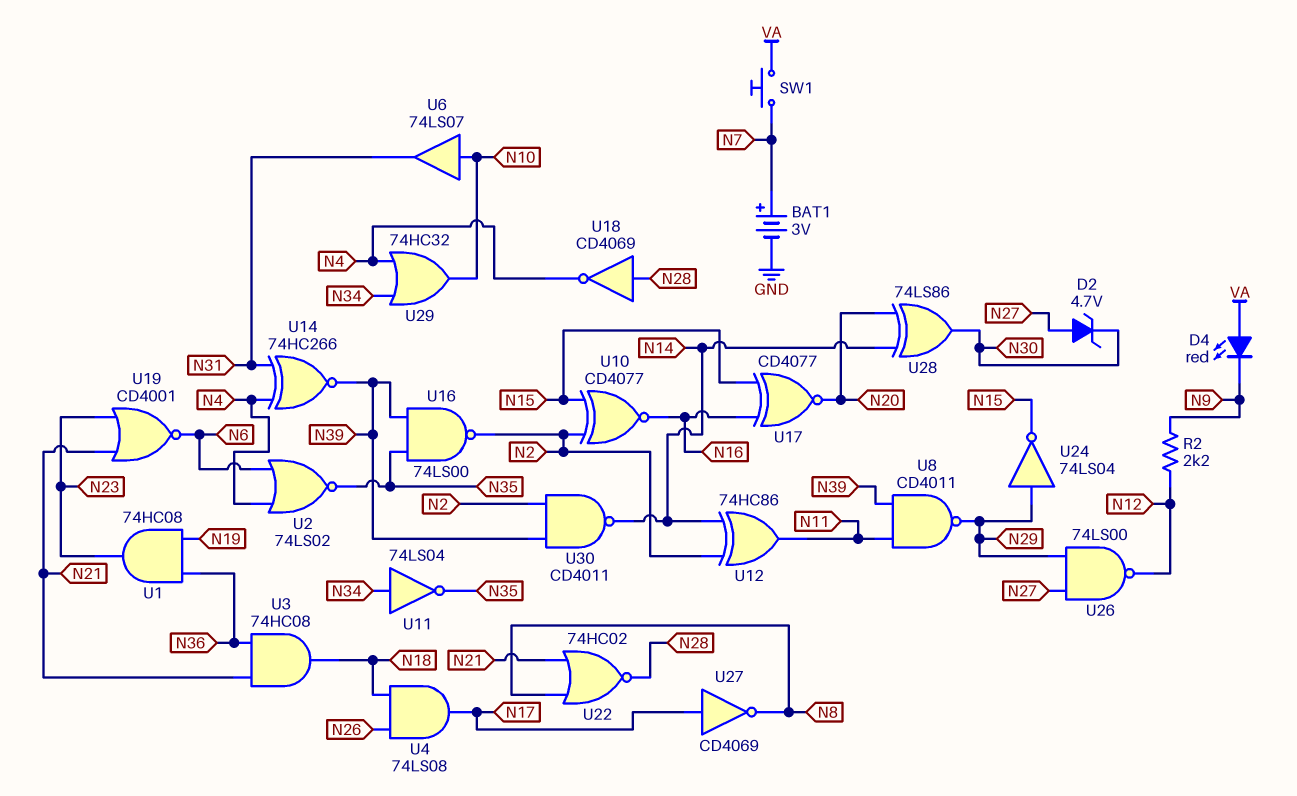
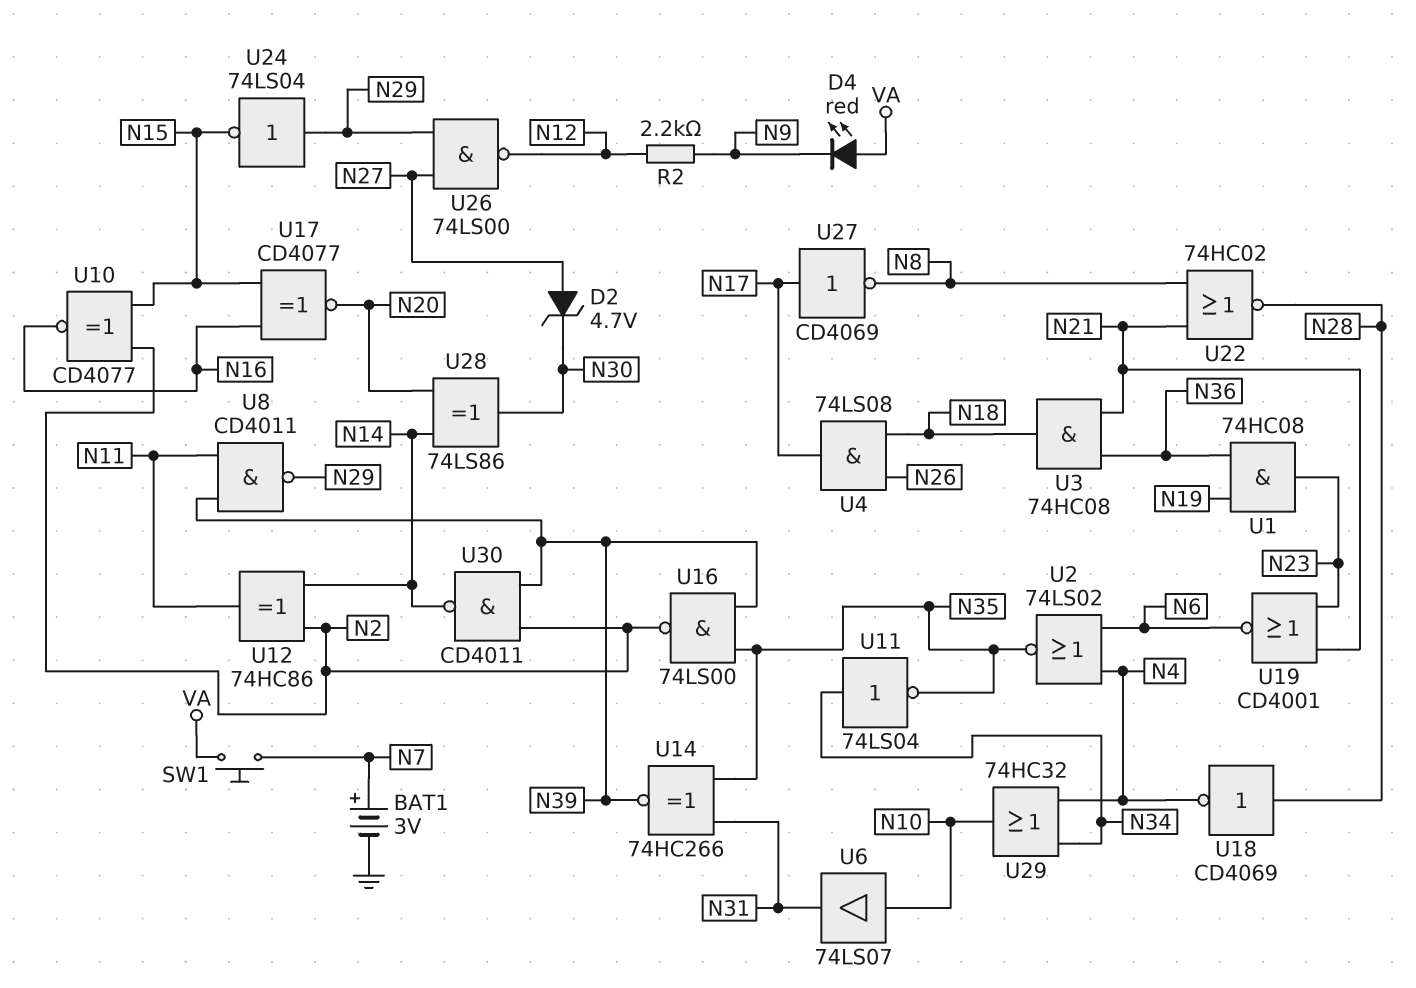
U14: XNOR 74HC266 (in N4, in N31, out N39) -> XNOR 74HC266 (in N31, in N35, out N39)

